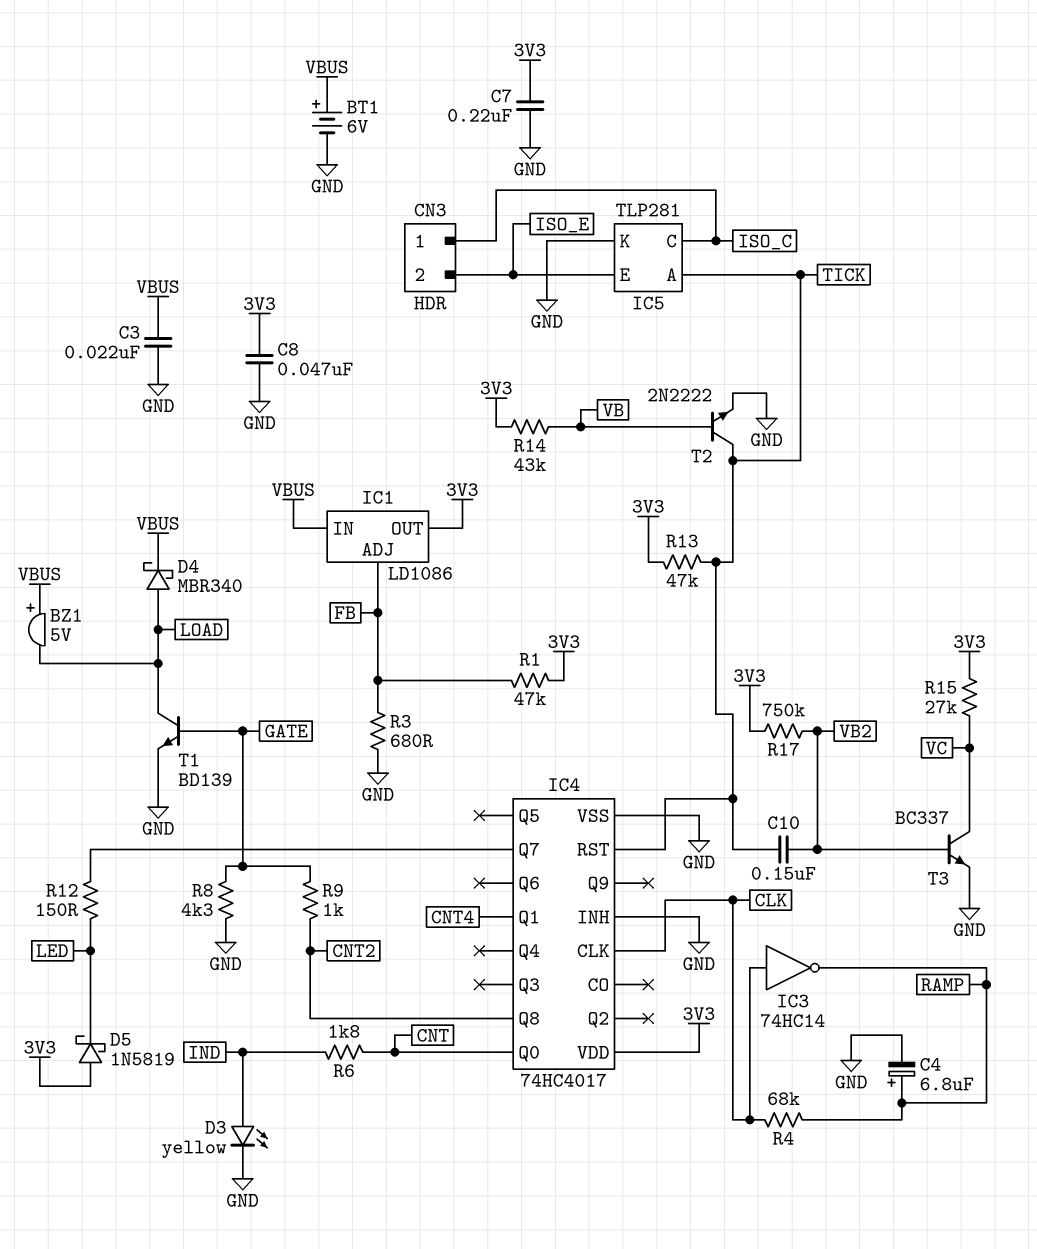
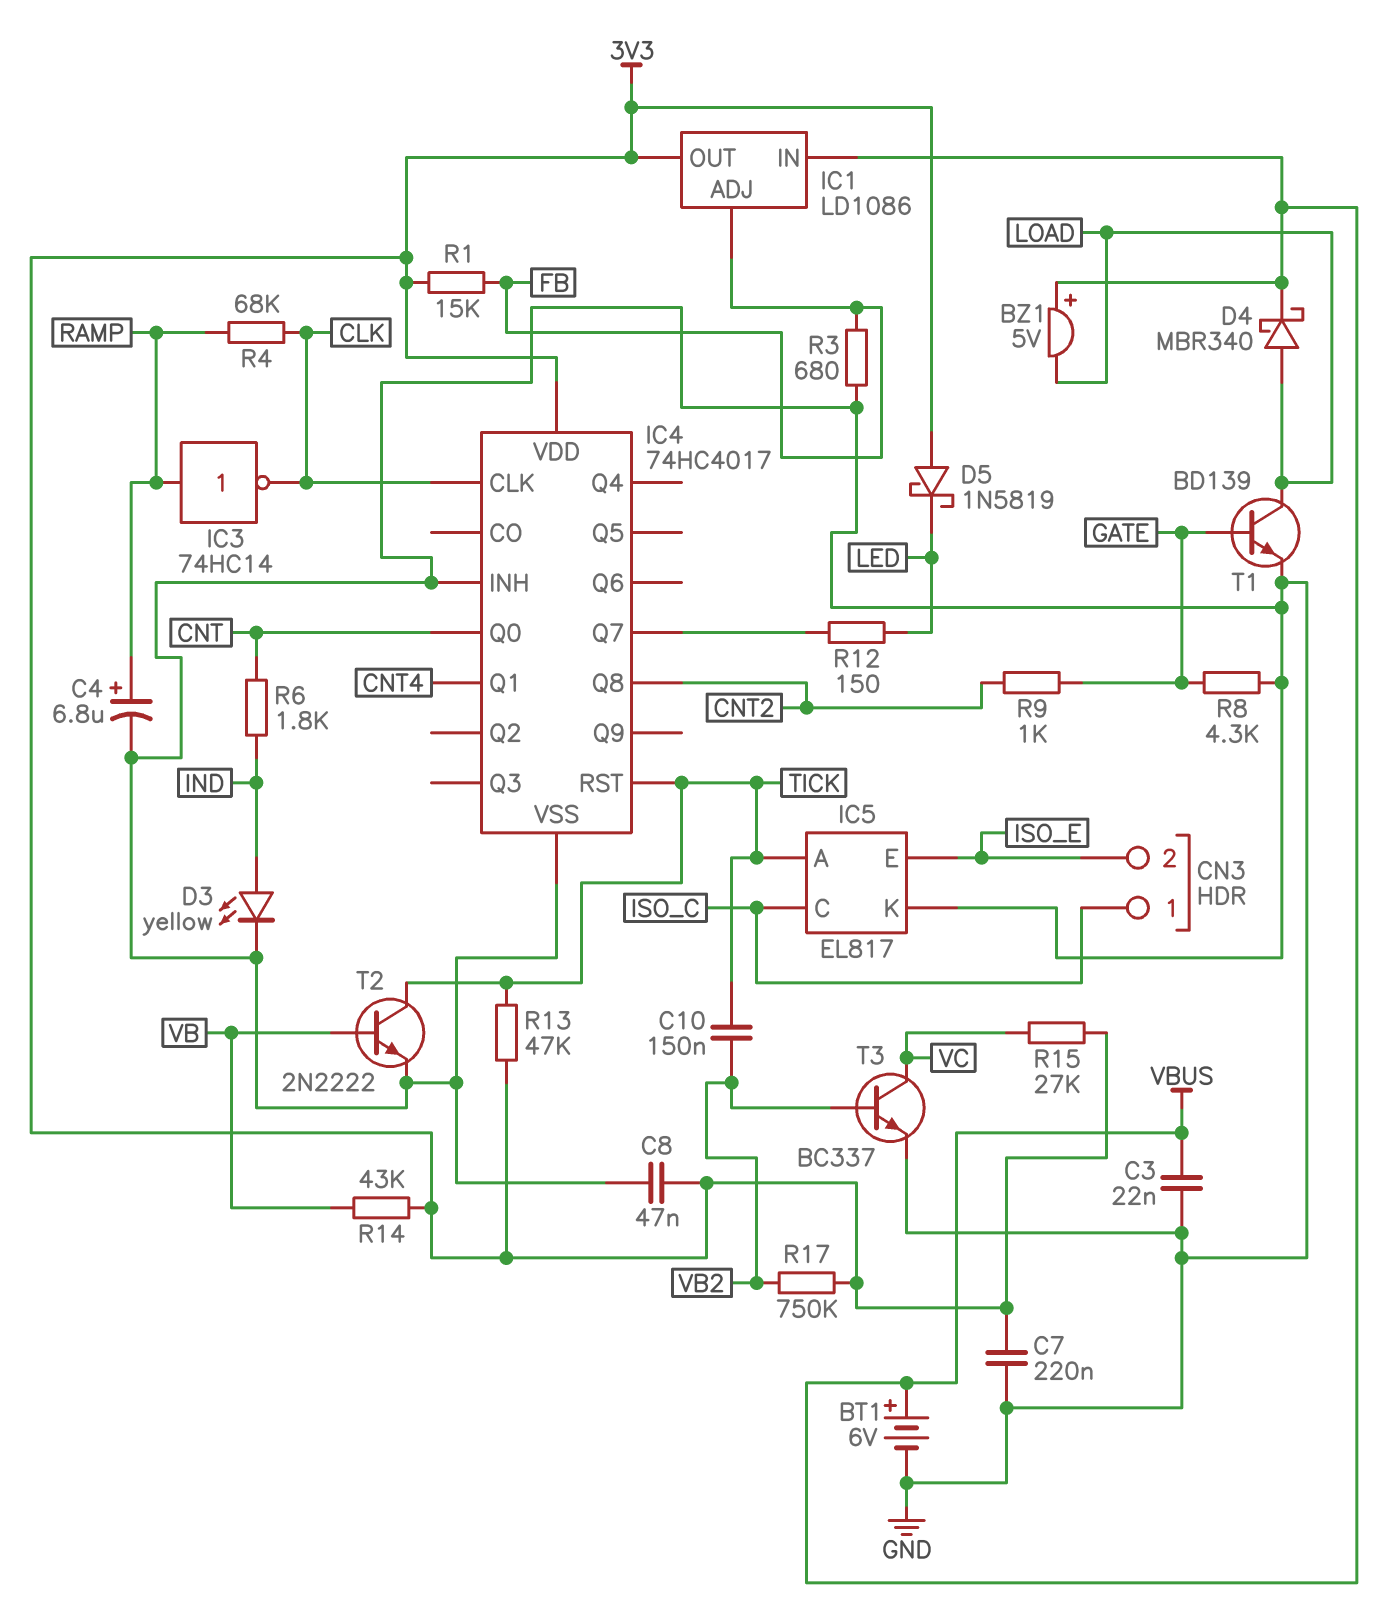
IC3: NOT 74HC14 (in CLK, out RAMP) -> NOT 74HC14 (in RAMP, out CLK)
IC5: TLP281 -> EL817
R1: 47k (3V3, FB) -> 15k (3V3, FB)

